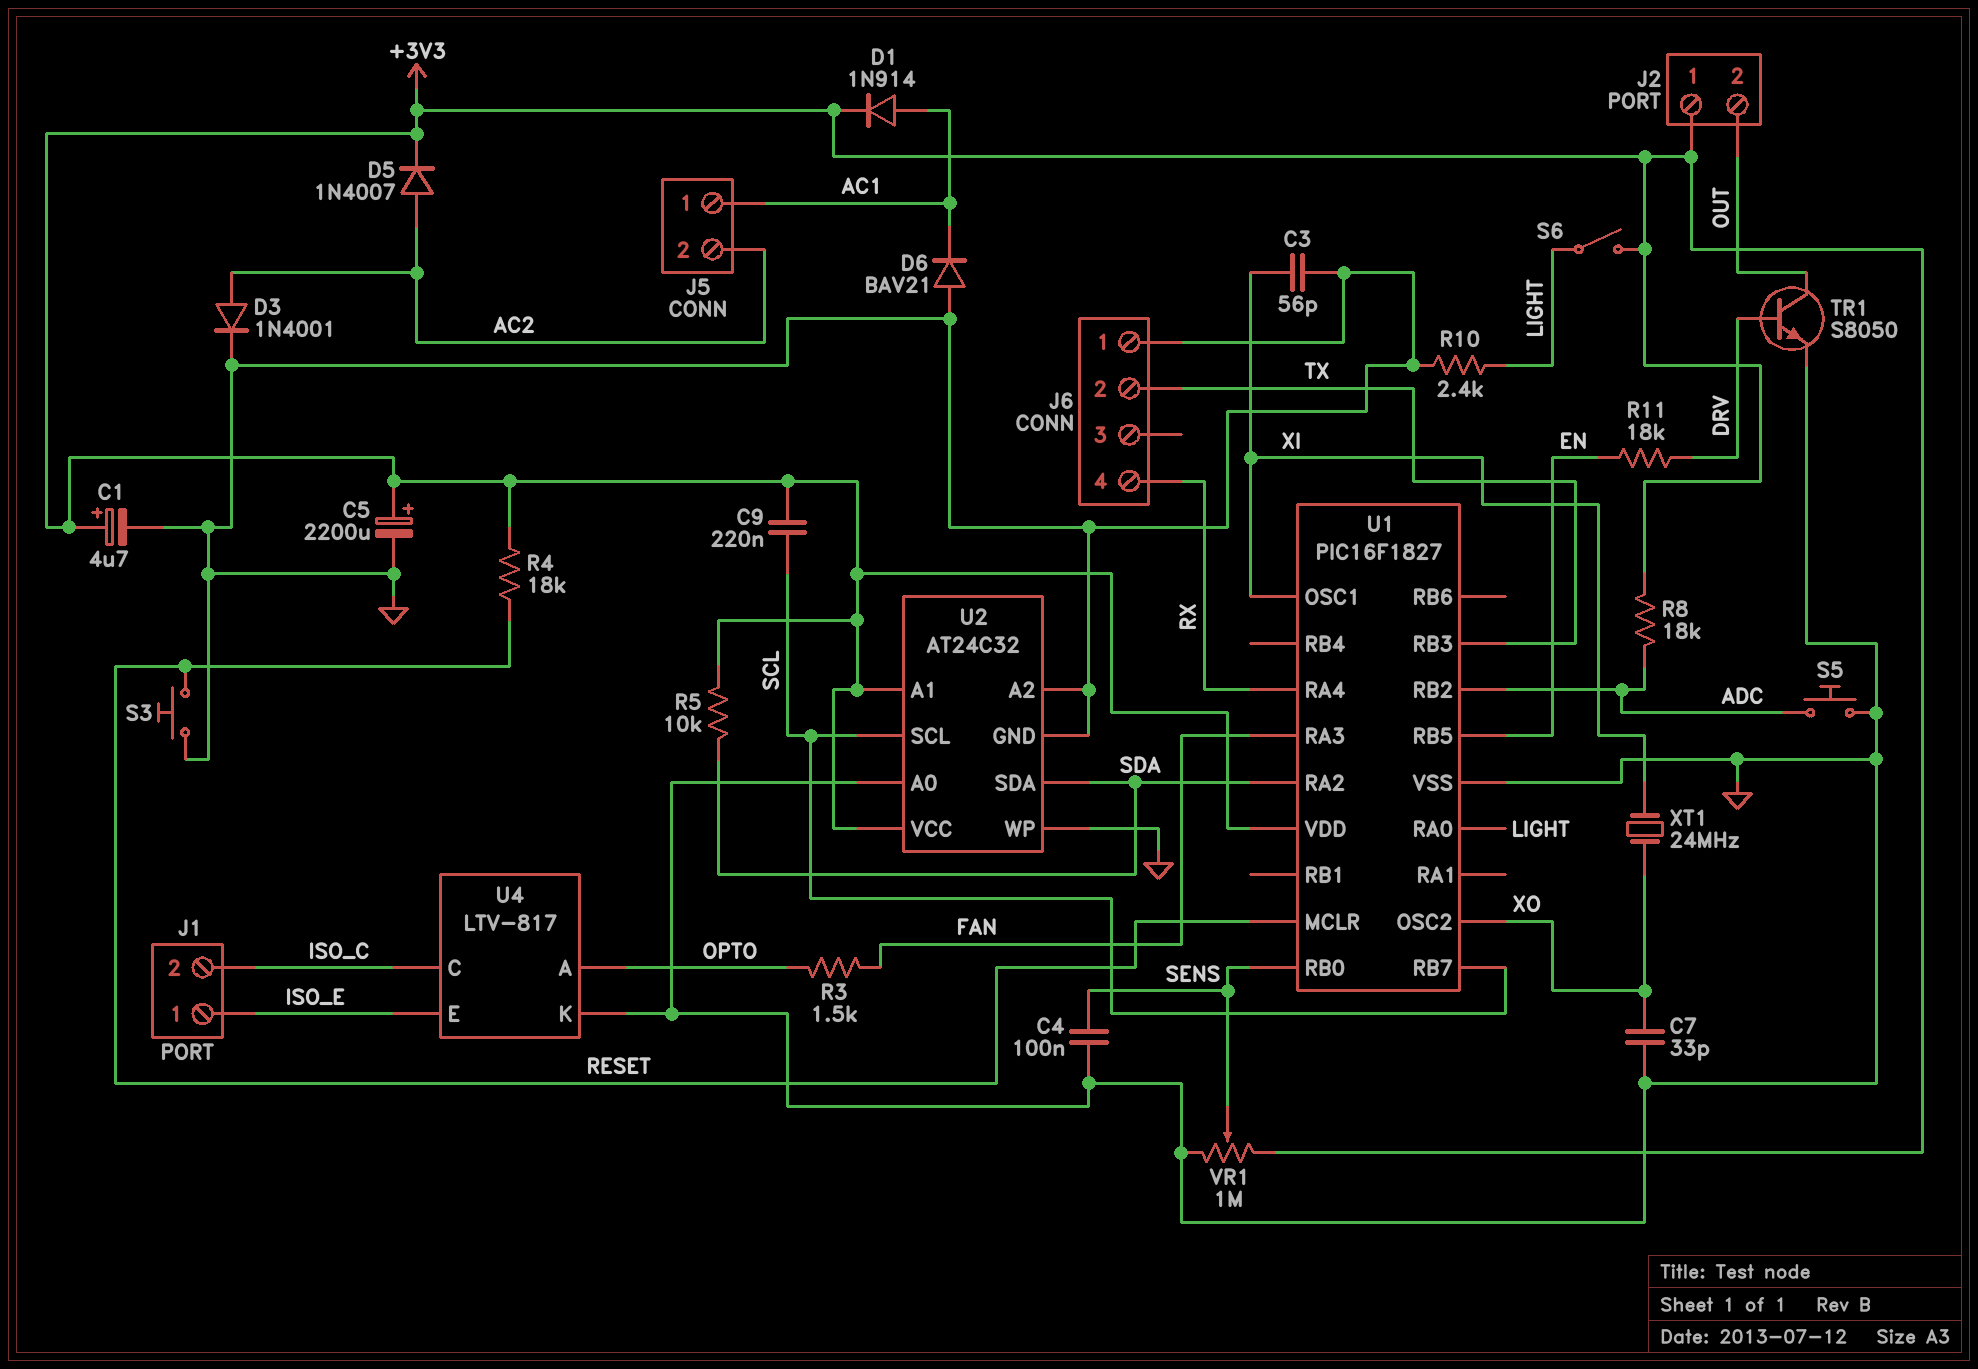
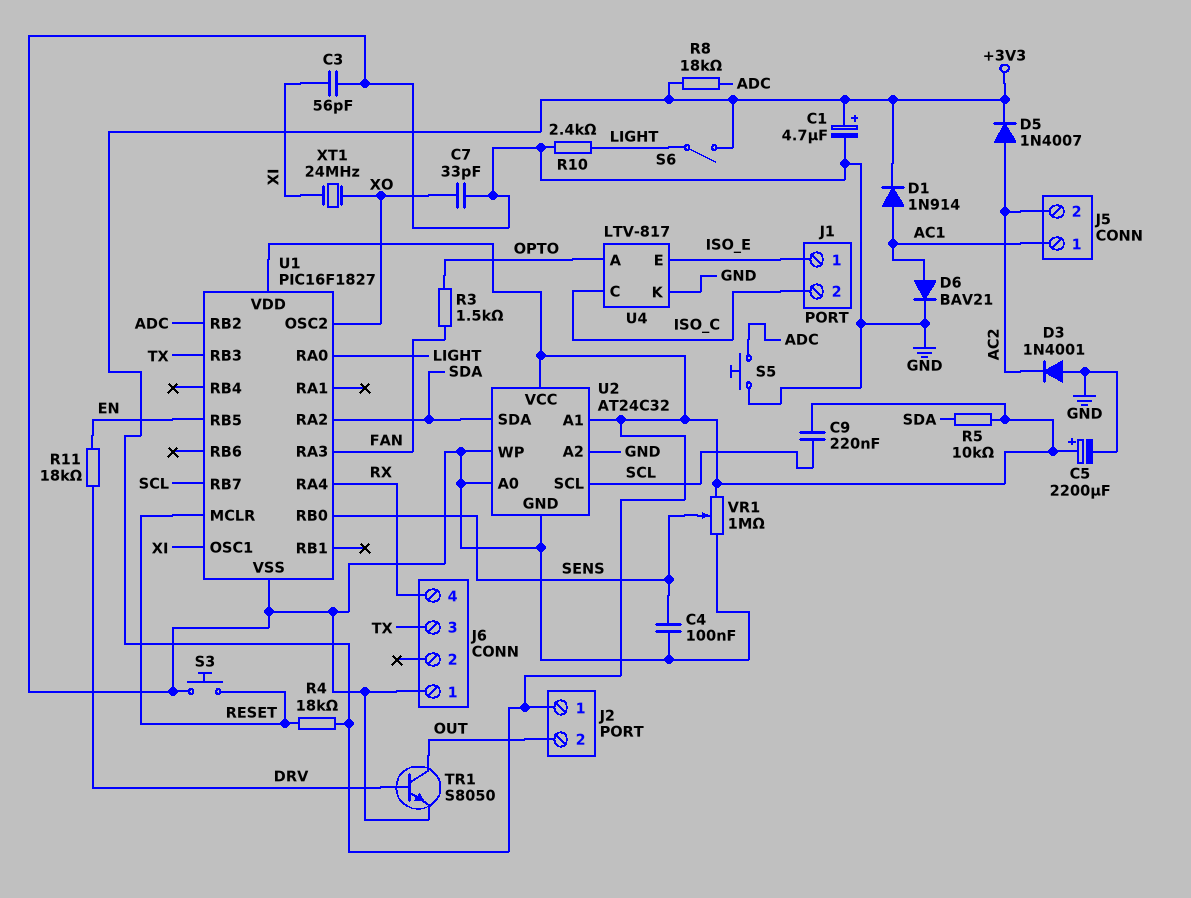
D3: diode 1N4001 (A AC2, K GND) -> diode 1N4001 (A GND, K AC2)
D6: diode BAV21 (A GND, K AC1) -> diode BAV21 (A AC1, K GND)
J6 pin 2: TX -> none
J6 pin 3: none -> TX

